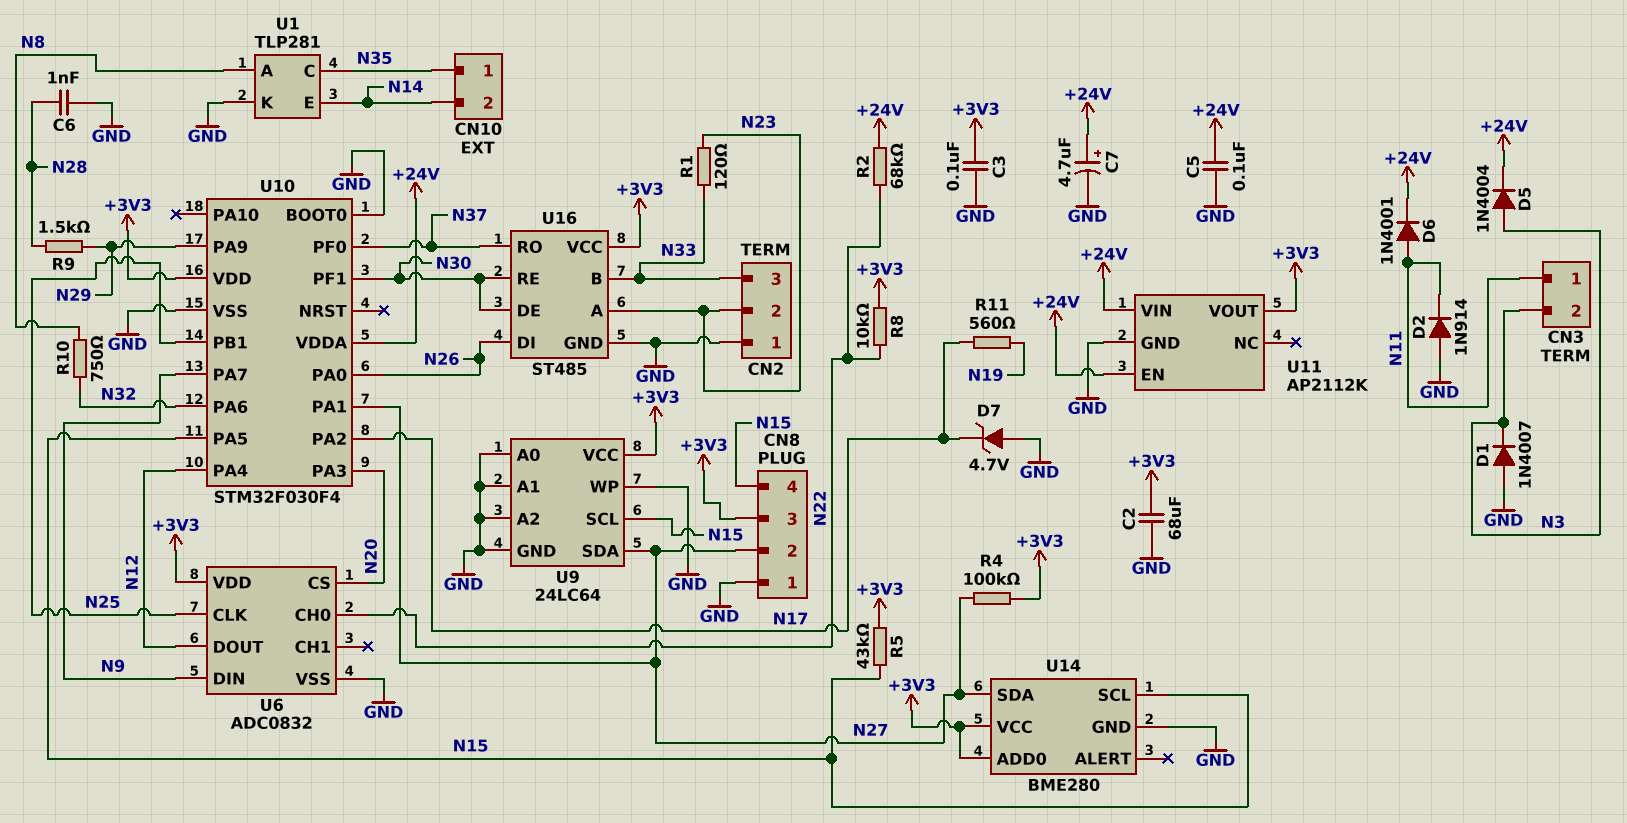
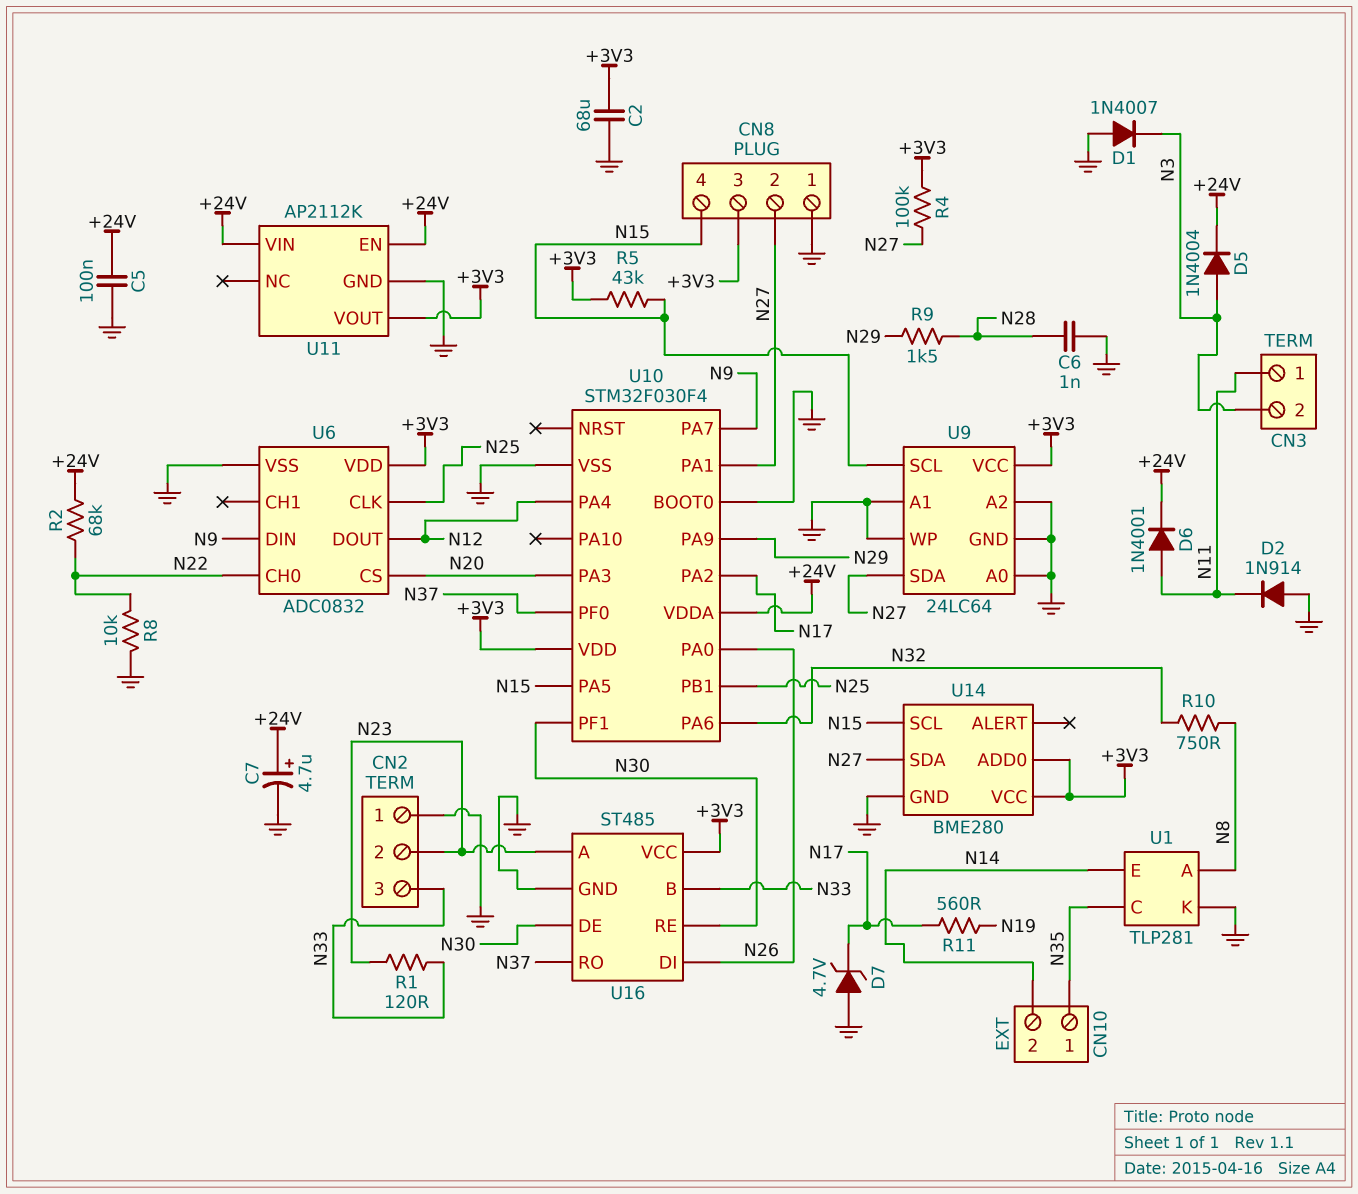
C3: 100nF (+3V3, GND) -> none
R8: 10k (+3V3, N22) -> 10k (GND, N22)

